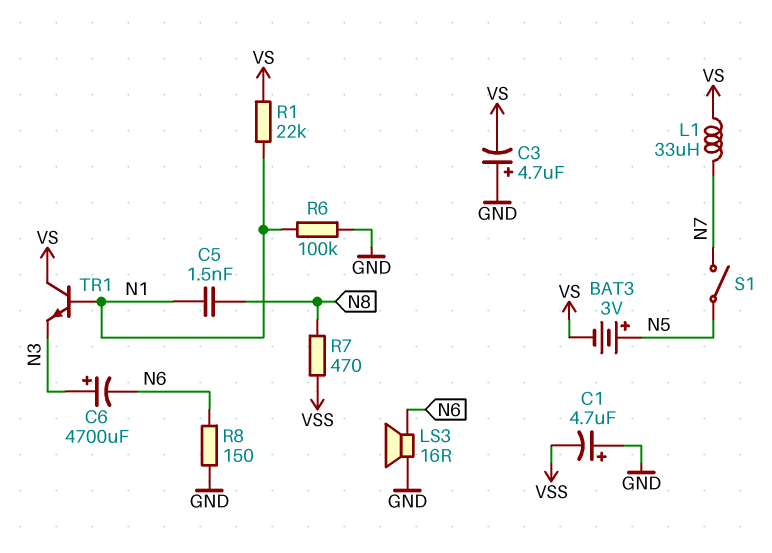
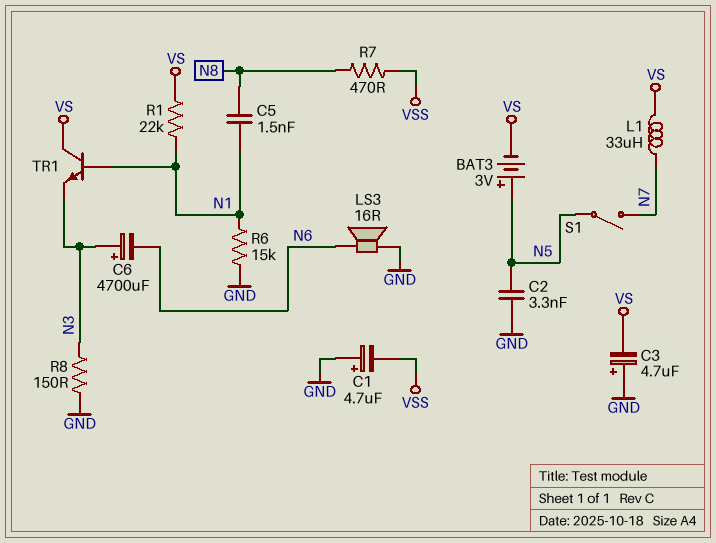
C2: none -> 3.3nF (GND, N5)
R6: 100k (GND, N1) -> 15k (GND, N1)
R8: 150 (GND, N6) -> 150 (GND, N3)

